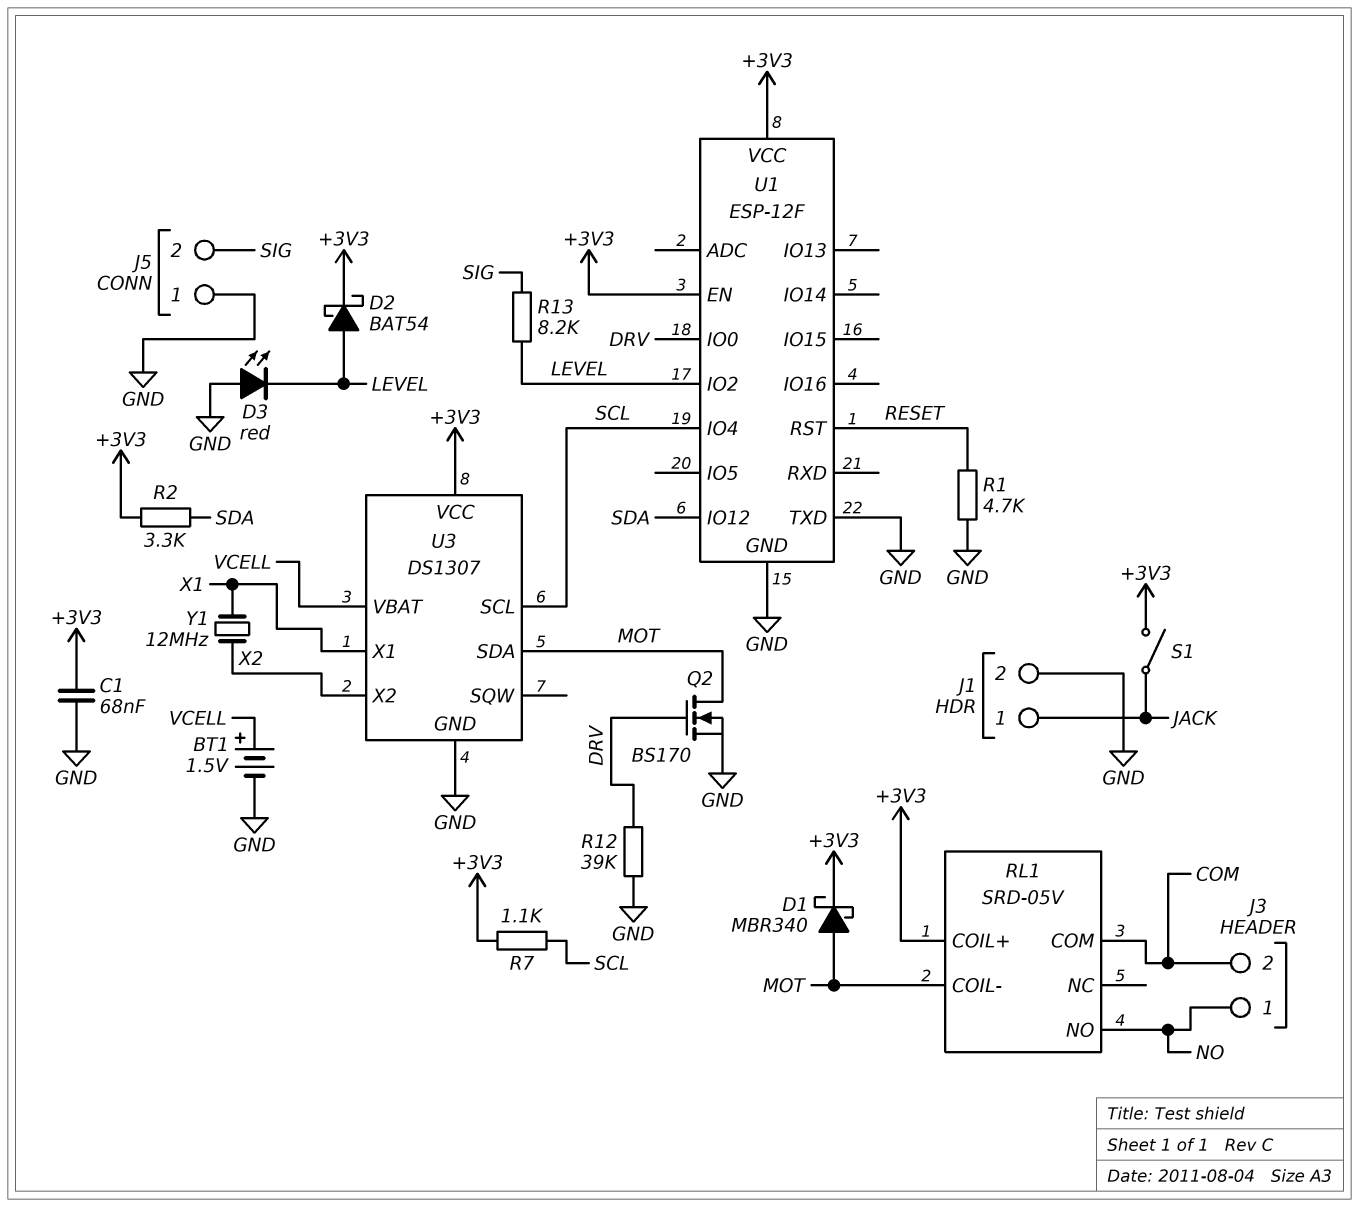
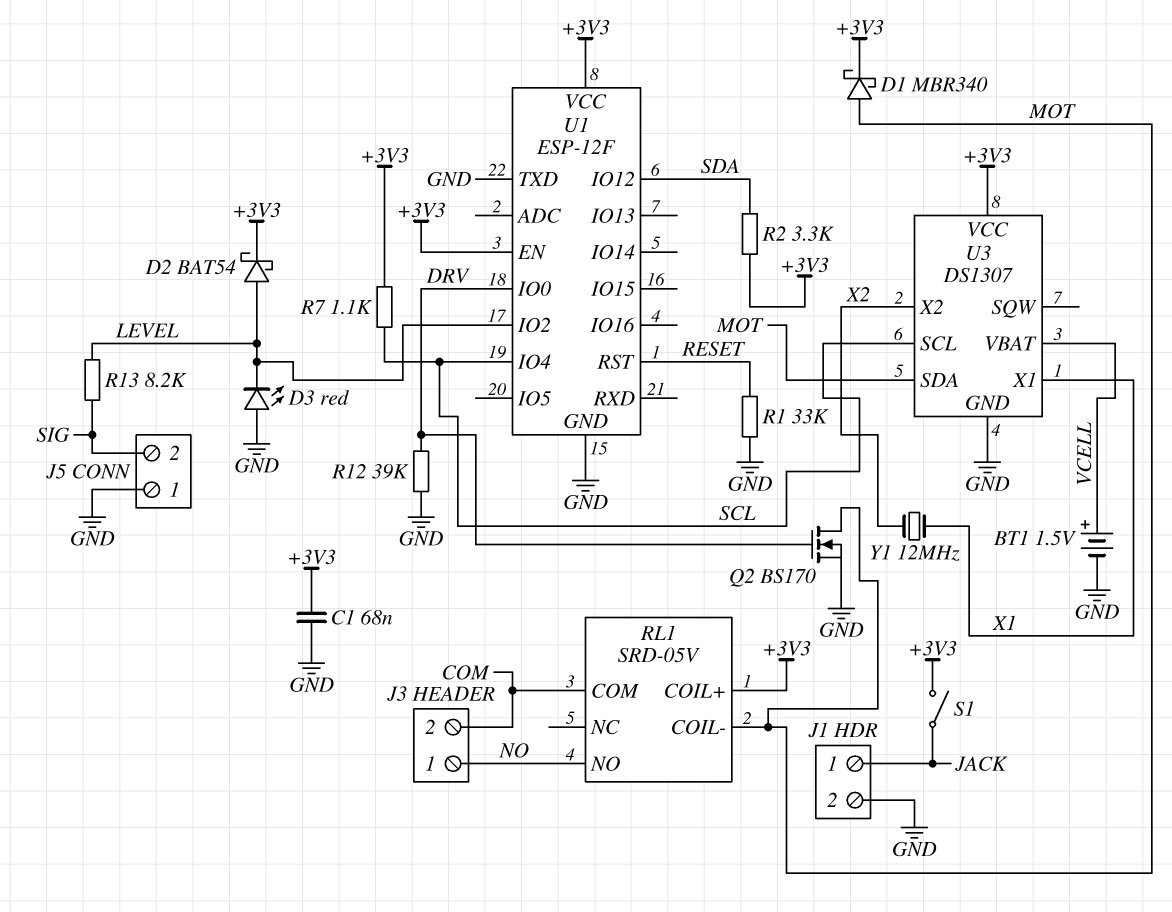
R1: 4.7k (GND, RESET) -> 33k (GND, RESET)

